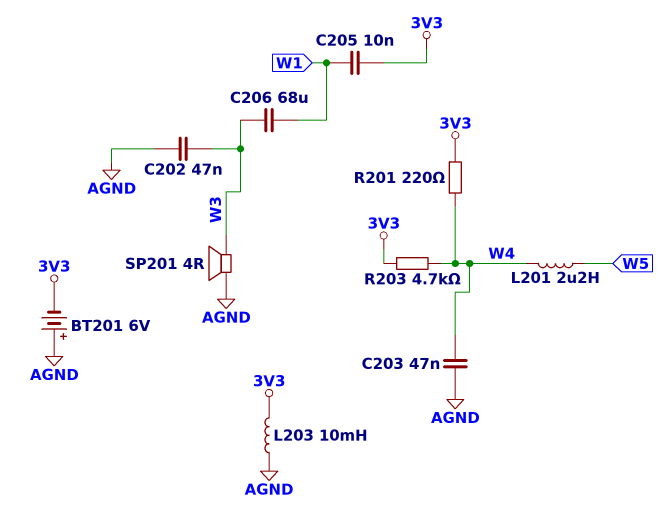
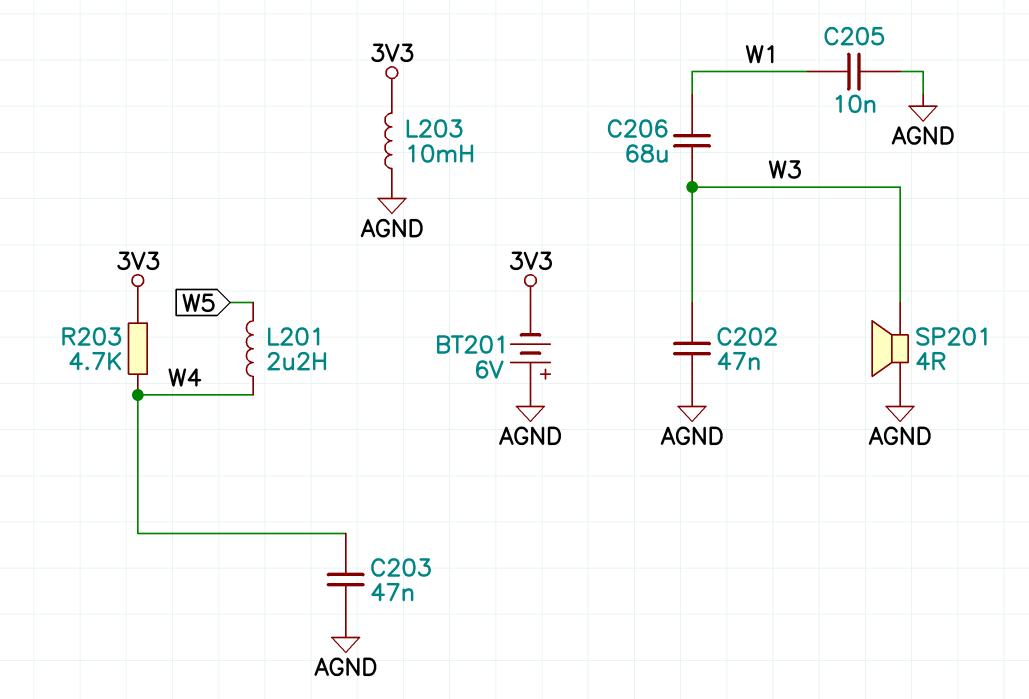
C205: 10nF (3V3, W1) -> 10nF (AGND, W1)
R201: 220 (3V3, W4) -> none

